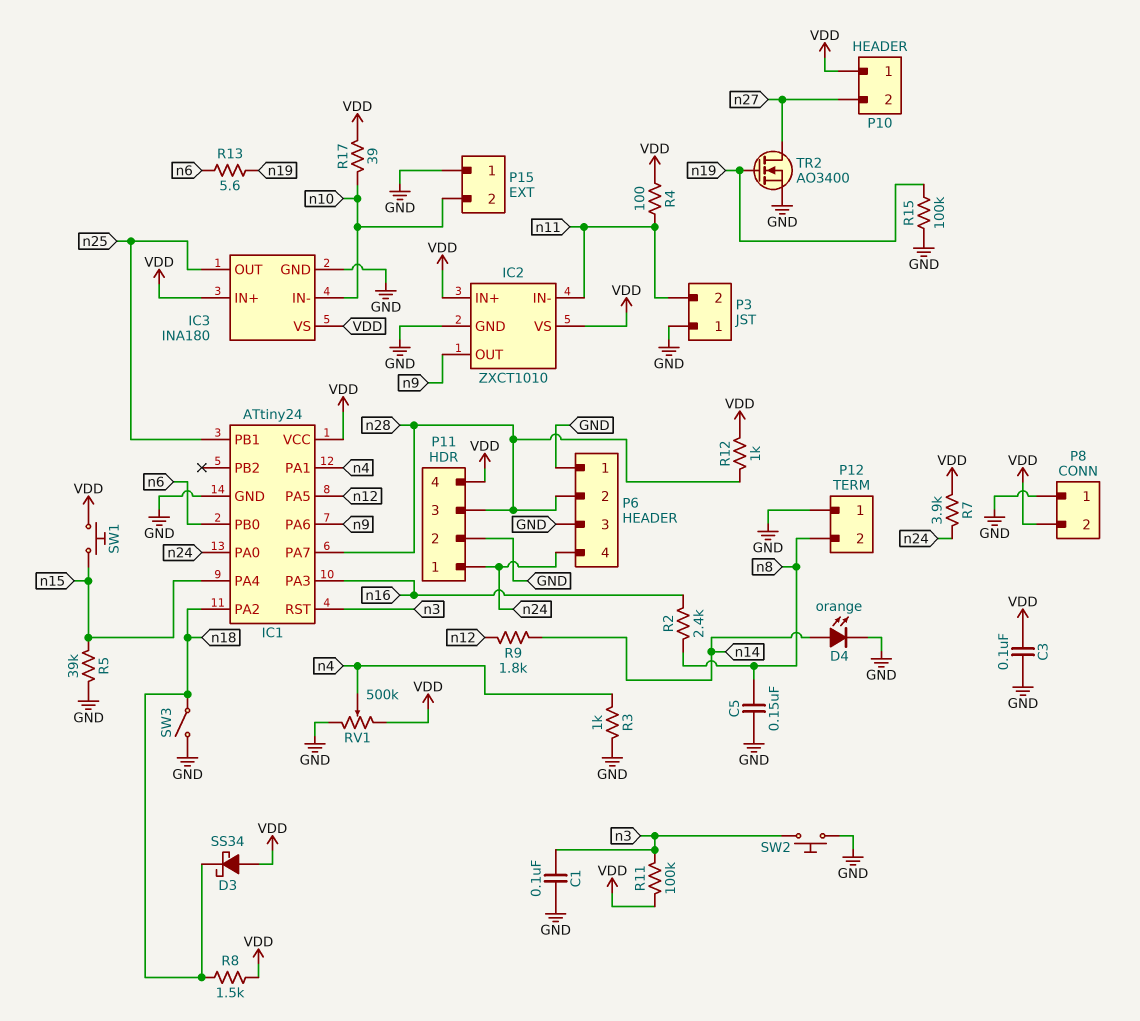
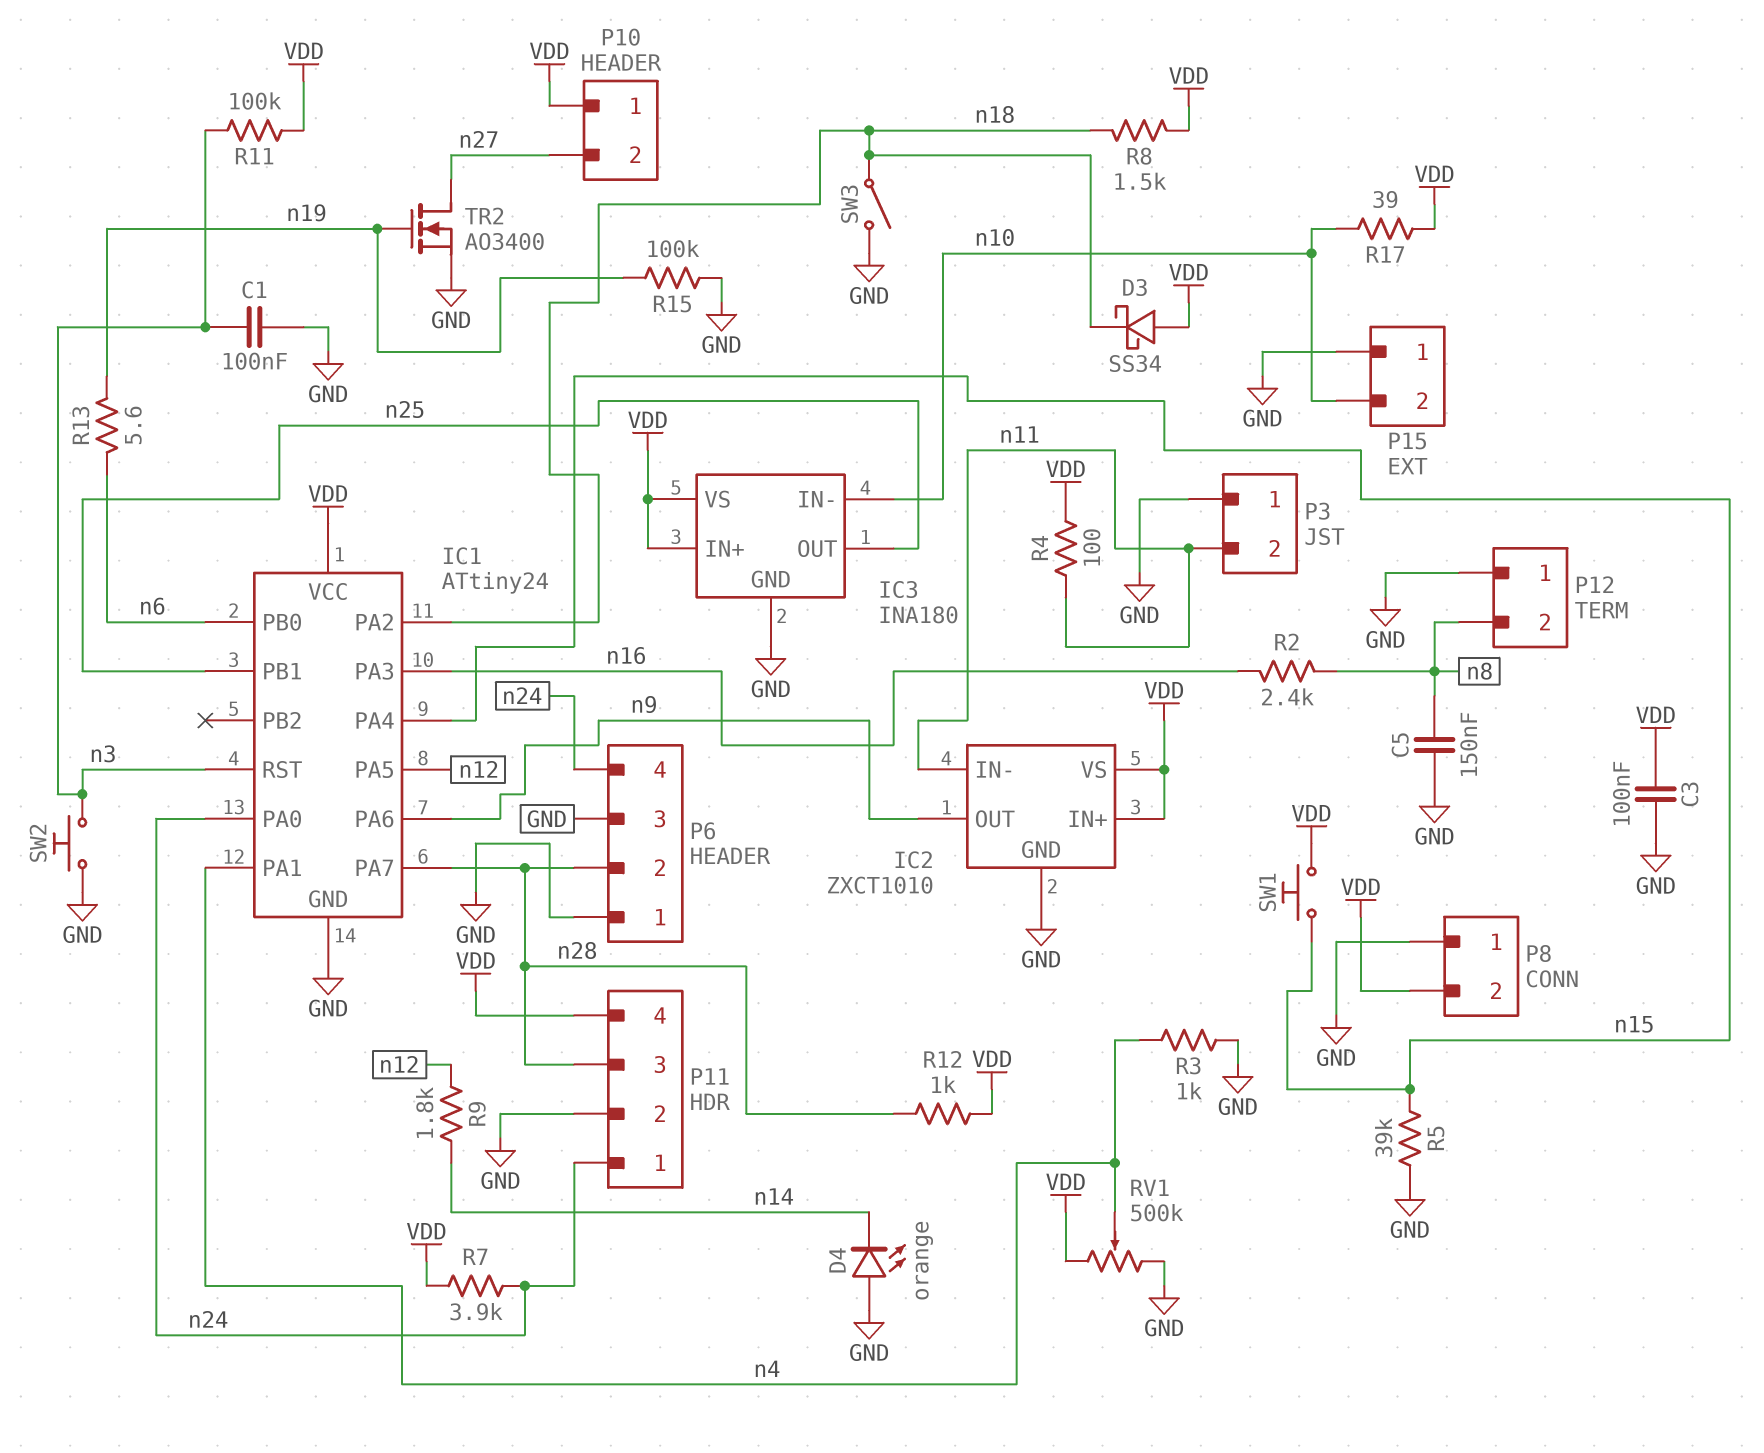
D4: LED orange (A n14, K GND) -> LED orange (A GND, K n14)

